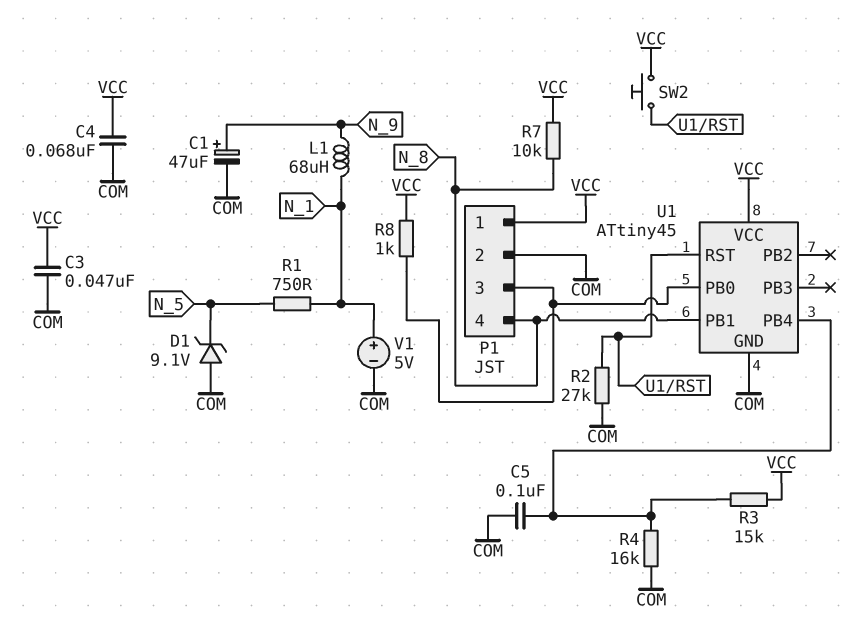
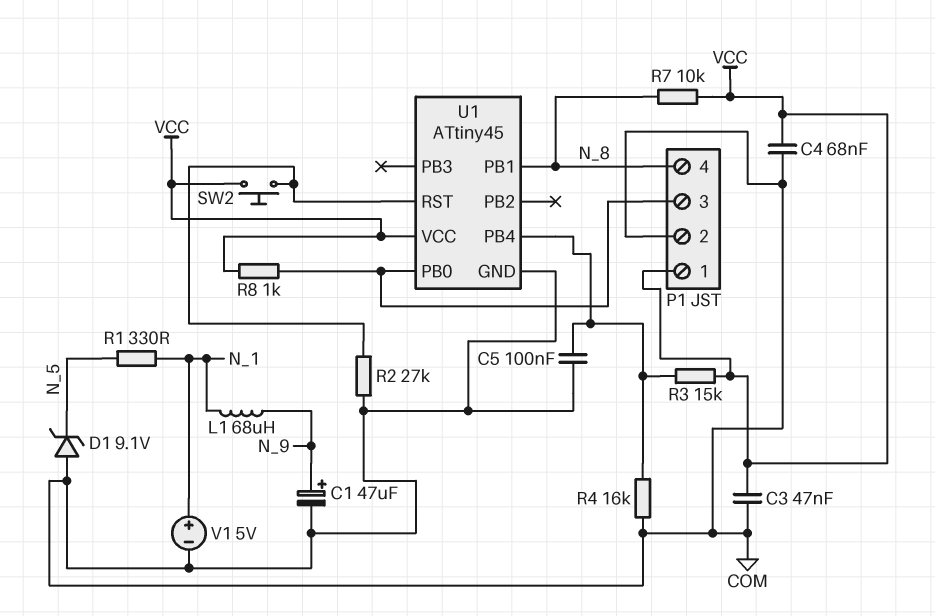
R1: 750 (N_1, N_5) -> 330 (N_1, N_5)

